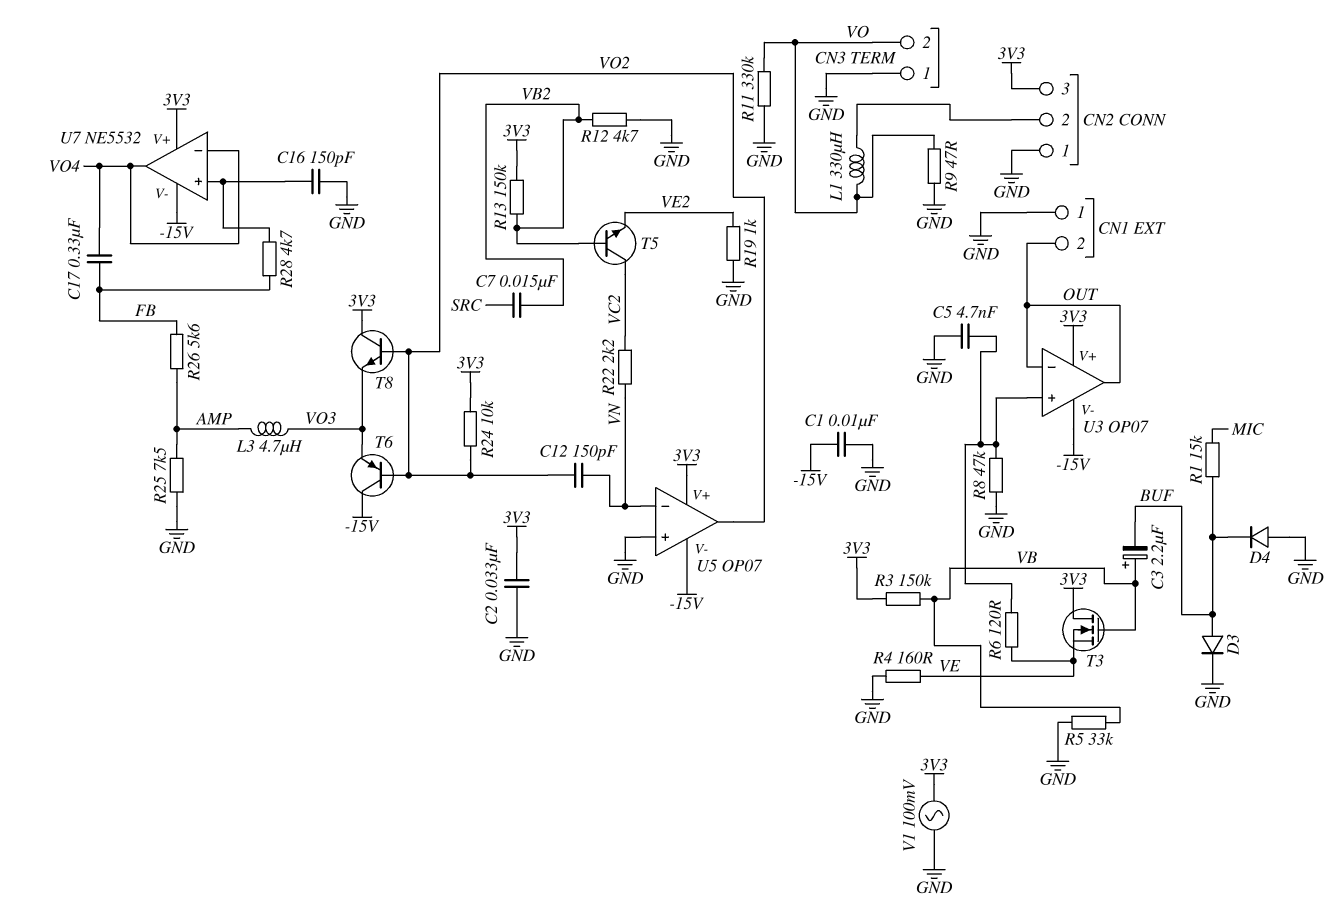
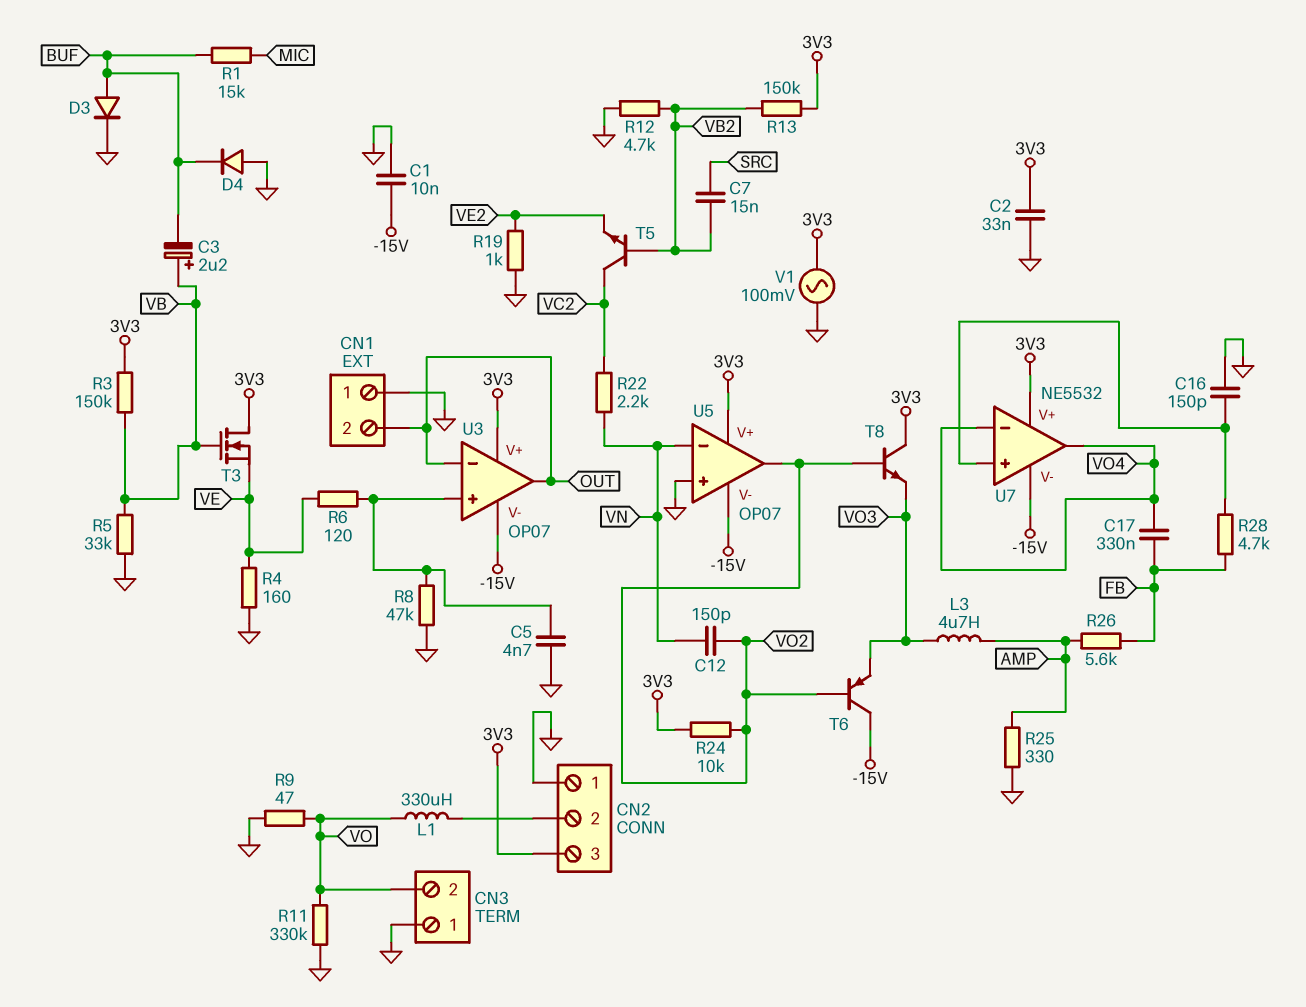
R25: 7.5k (AMP, GND) -> 330 (AMP, GND)

